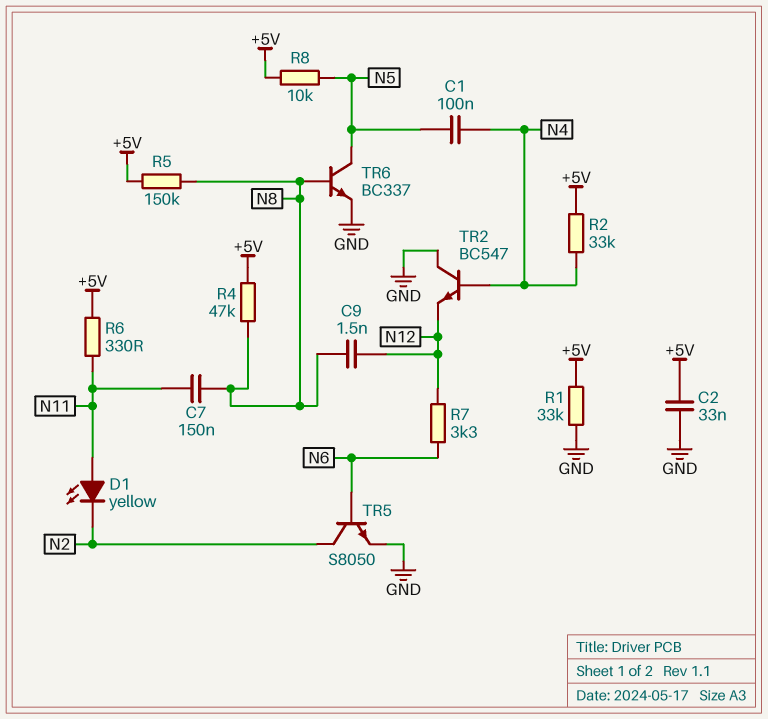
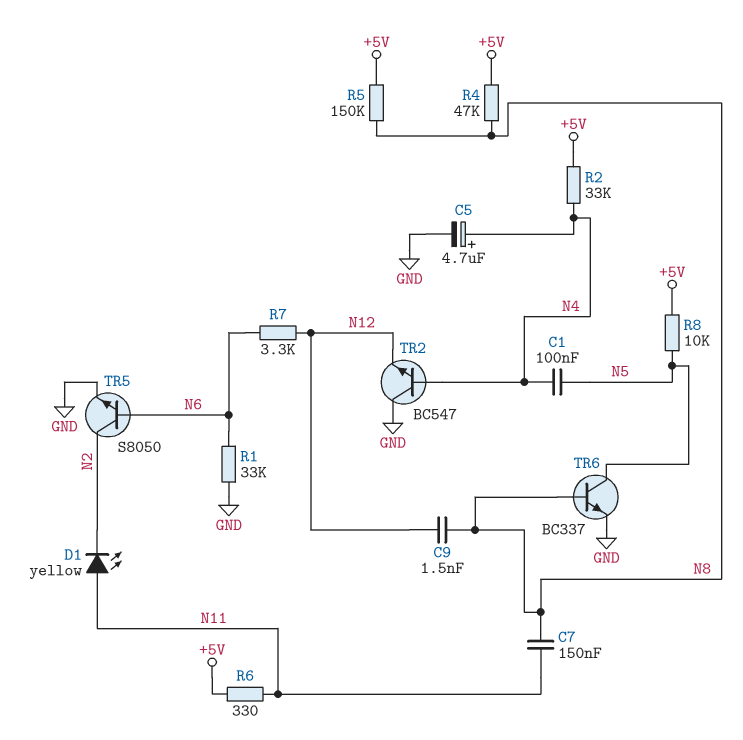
C2: 33nF (+5V, GND) -> none
C5: none -> 4.7uF (plus N4, minus GND)
R1: 33k (+5V, GND) -> 33k (GND, N6)

